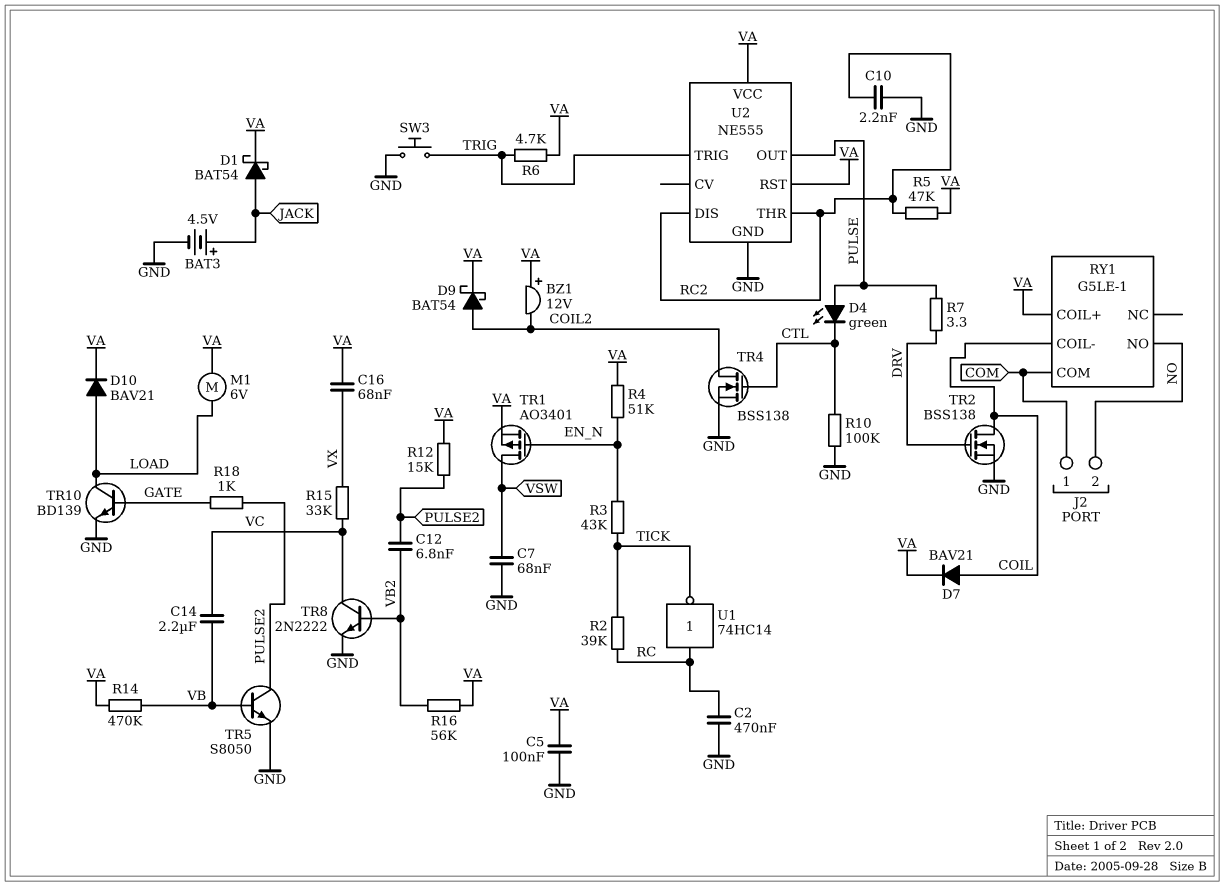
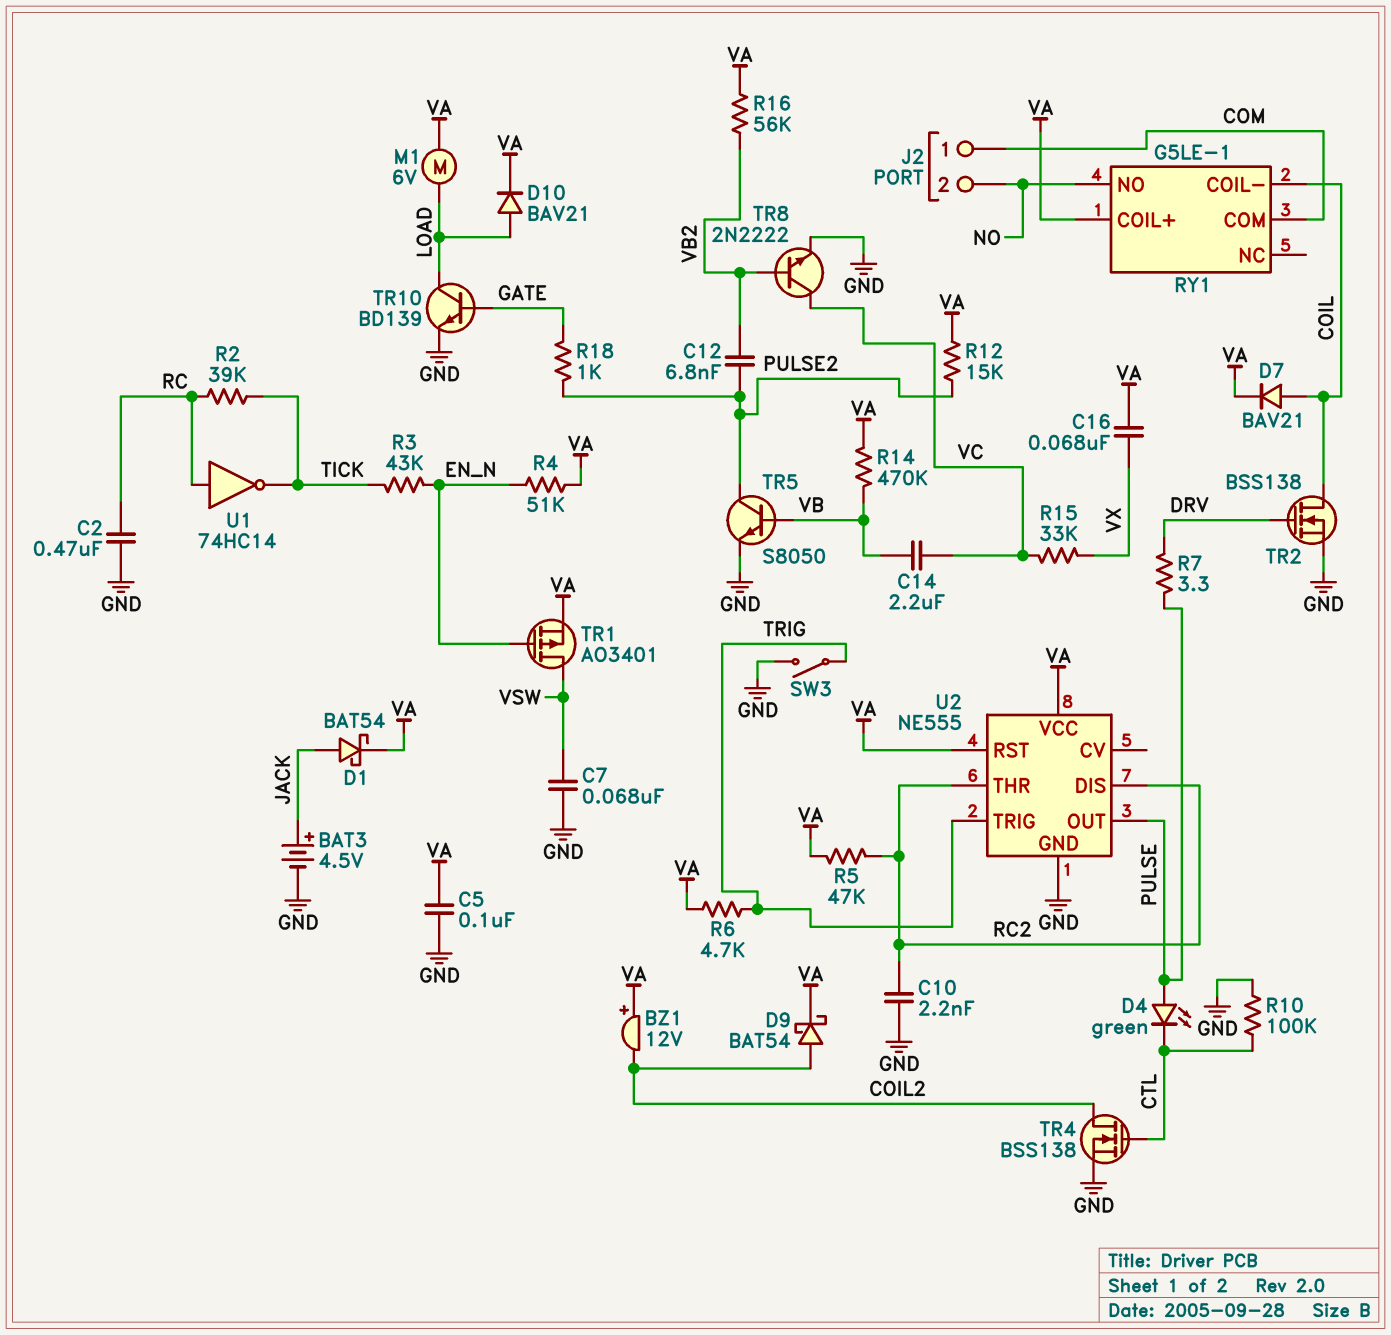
SW3: button (GND, TRIG) -> switch (GND, TRIG)

